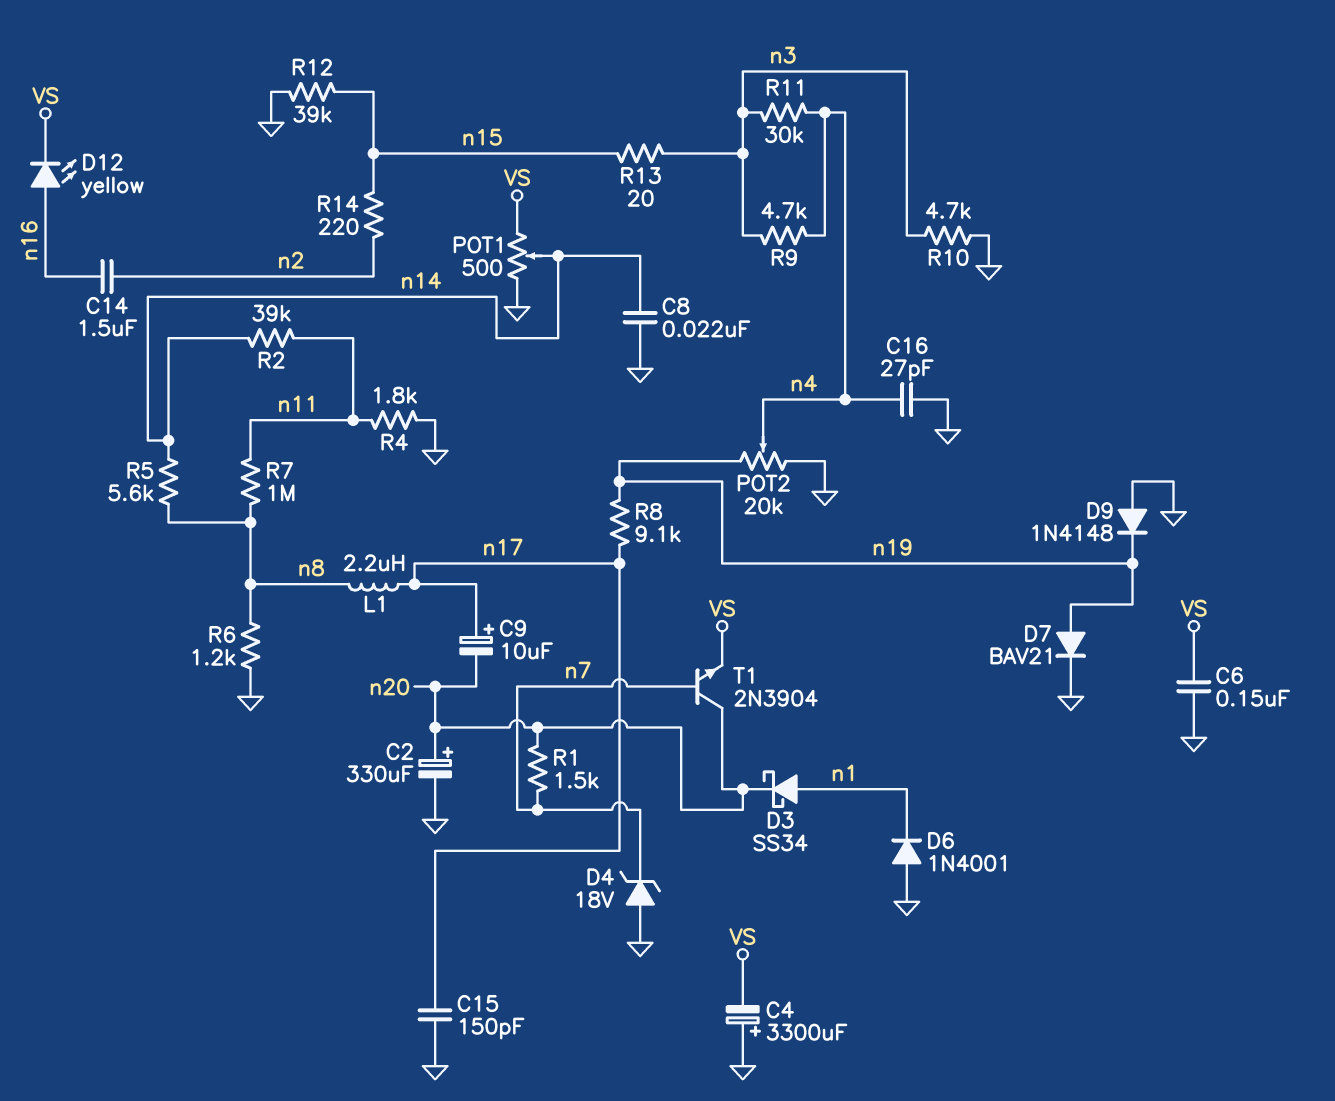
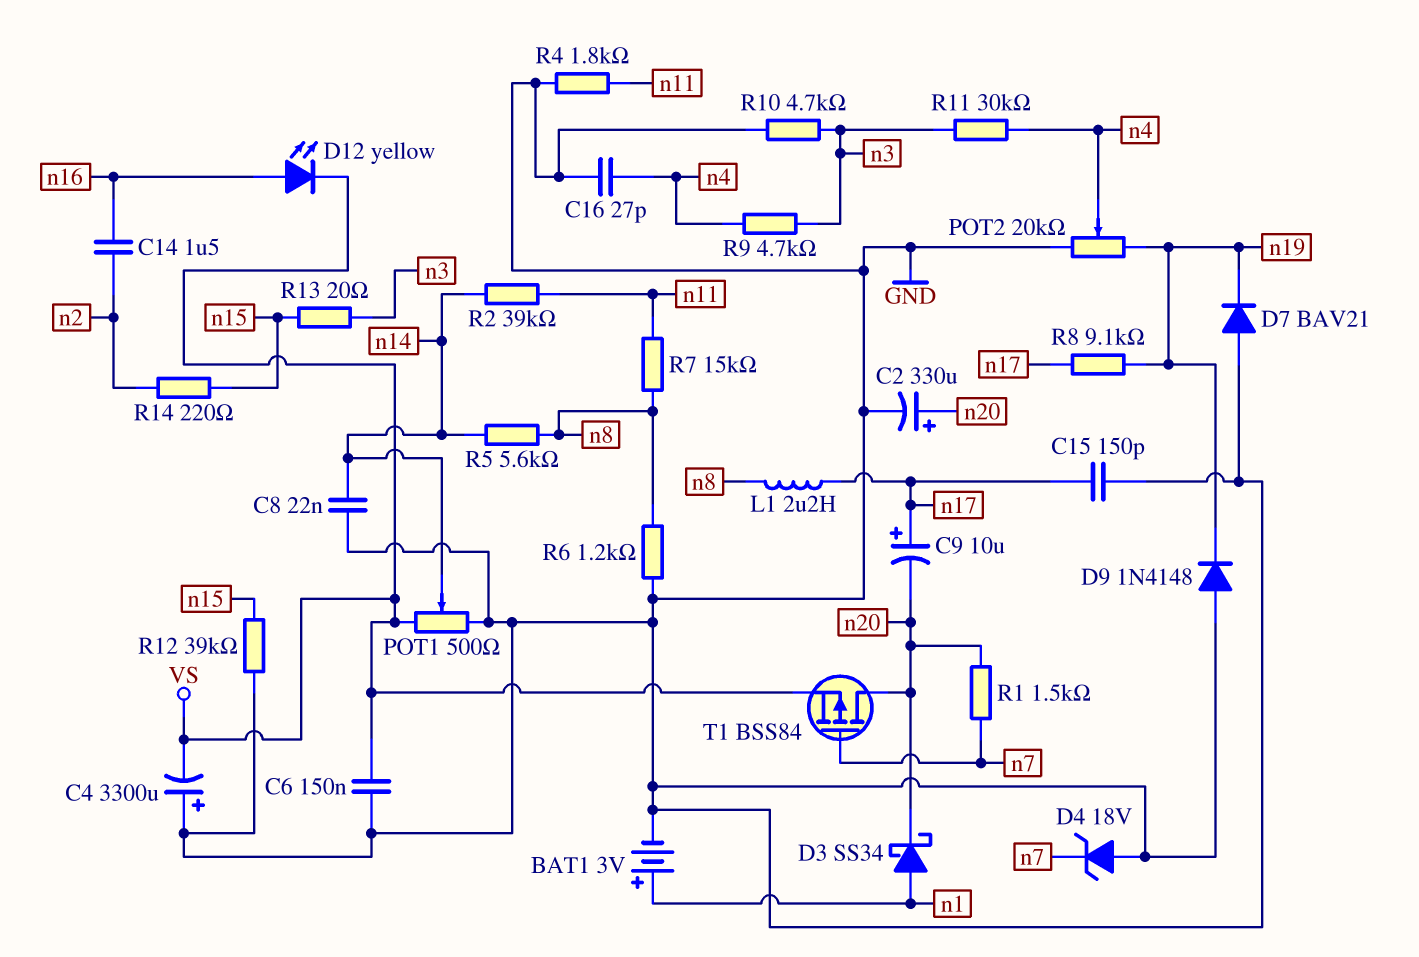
BAT1: none -> 3V (plus n1, minus GND)
D6: diode 1N4001 (A GND, K n1) -> none
D7: diode BAV21 (A n19, K GND) -> diode BAV21 (A GND, K n19)
R7: 1M (n8, n11) -> 15k (n8, n11)
T1: NPN 2N3904 (B n7, C n20, E VS) -> PMOS BSS84 (G n7, D n20, S VS)

